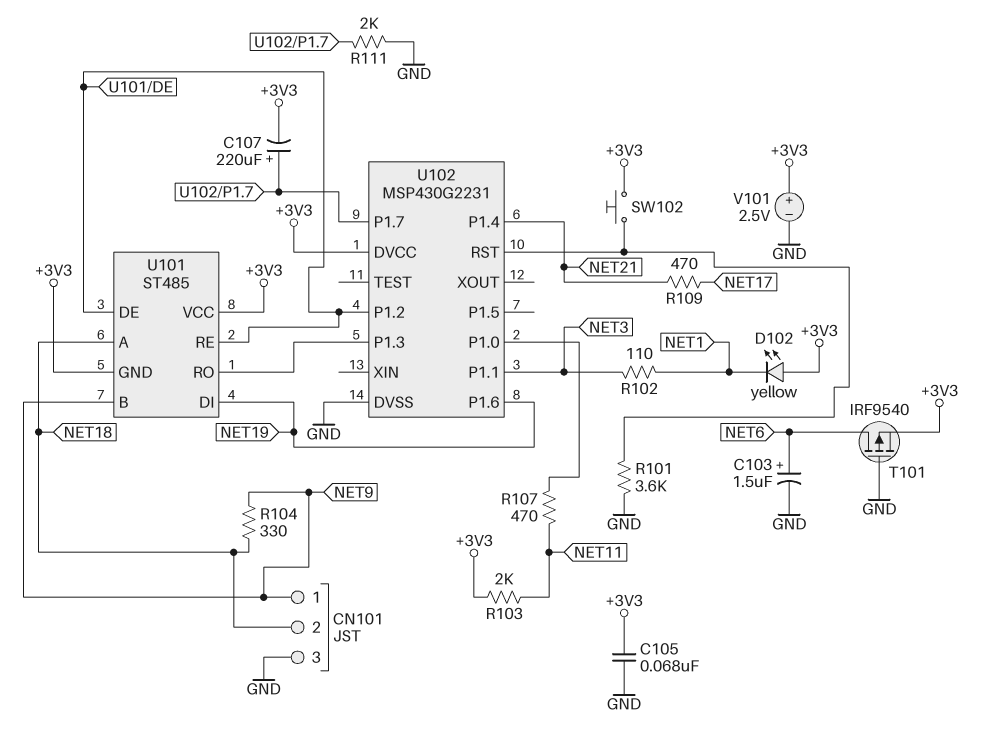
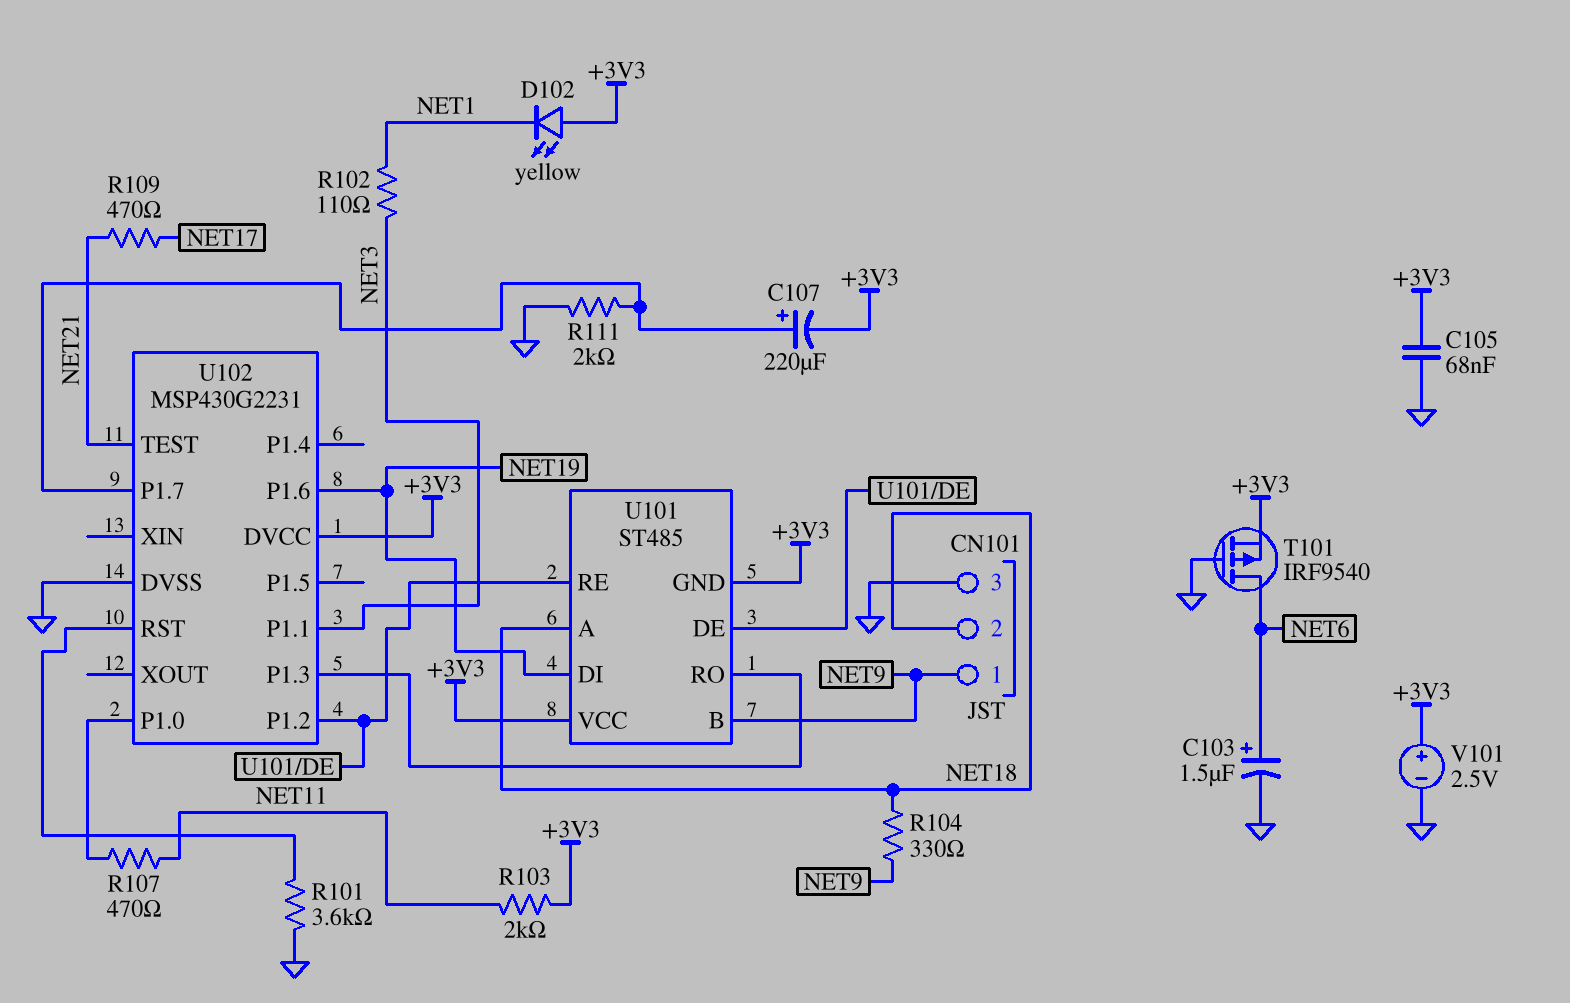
SW102: button (+3V3, U102/RST) -> none
U102 pin P1.4: NET21 -> none
U102 pin TEST: none -> NET21

